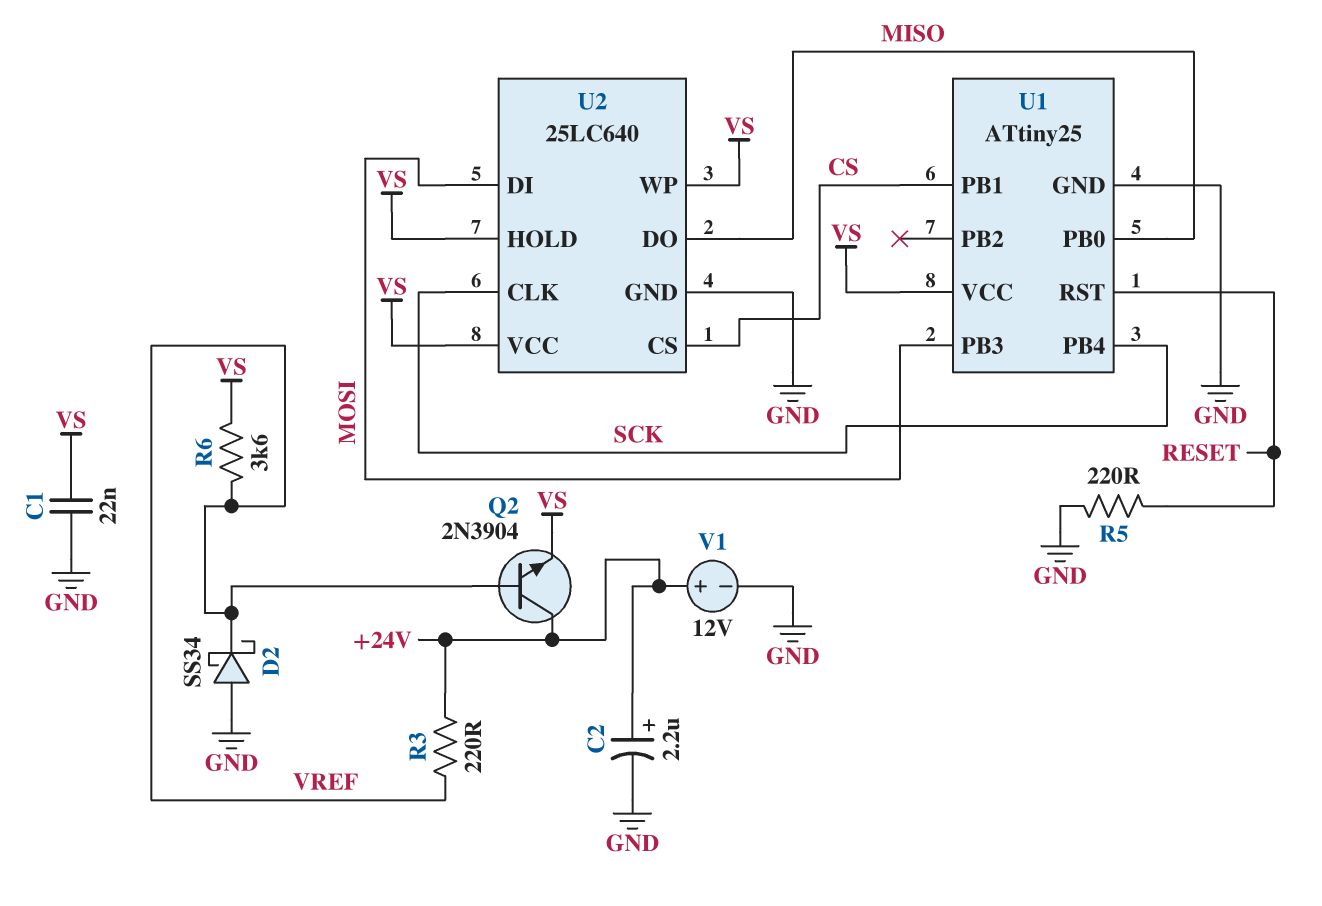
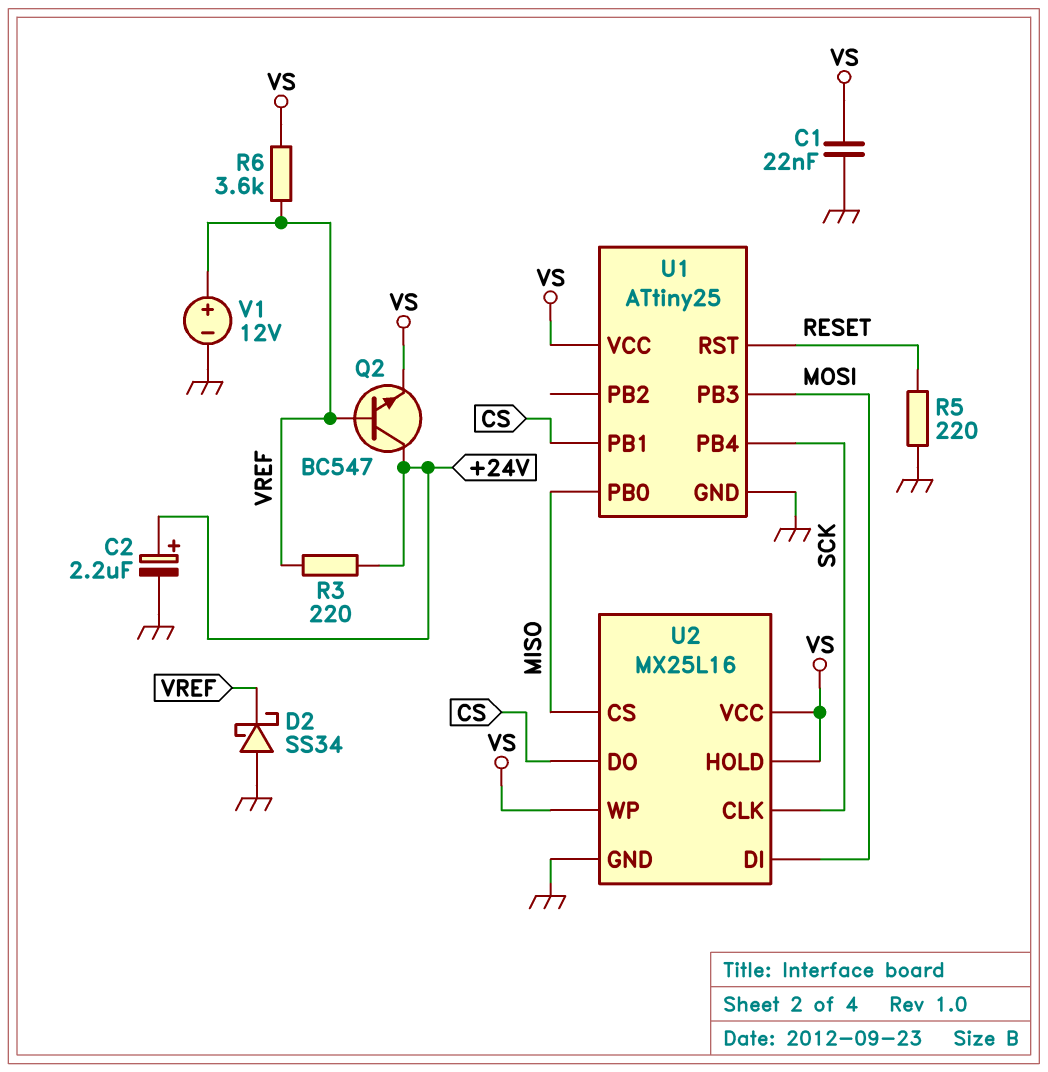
Q2: NPN 2N3904 (B VREF, C +24V, E VS) -> NPN BC547 (B VREF, C +24V, E VS)
U2: 25LC640 -> MX25L16
U2 pin CS: CS -> MISO
U2 pin DO: MISO -> CS
V1: 12V (plus +24V, minus GND) -> 12V (plus VREF, minus GND)

